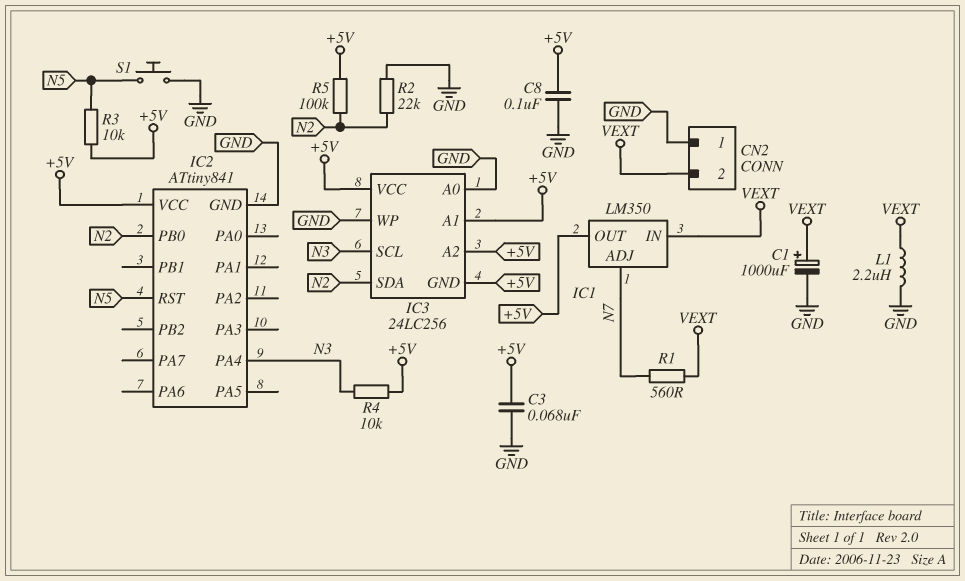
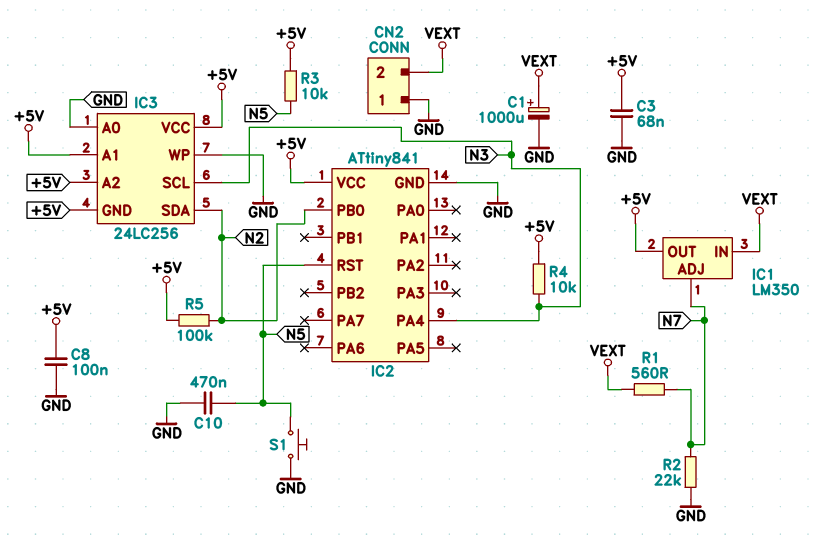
C10: none -> 470nF (GND, N5)
L1: 2.2uH (GND, VEXT) -> none
R2: 22k (GND, N2) -> 22k (GND, N7)

